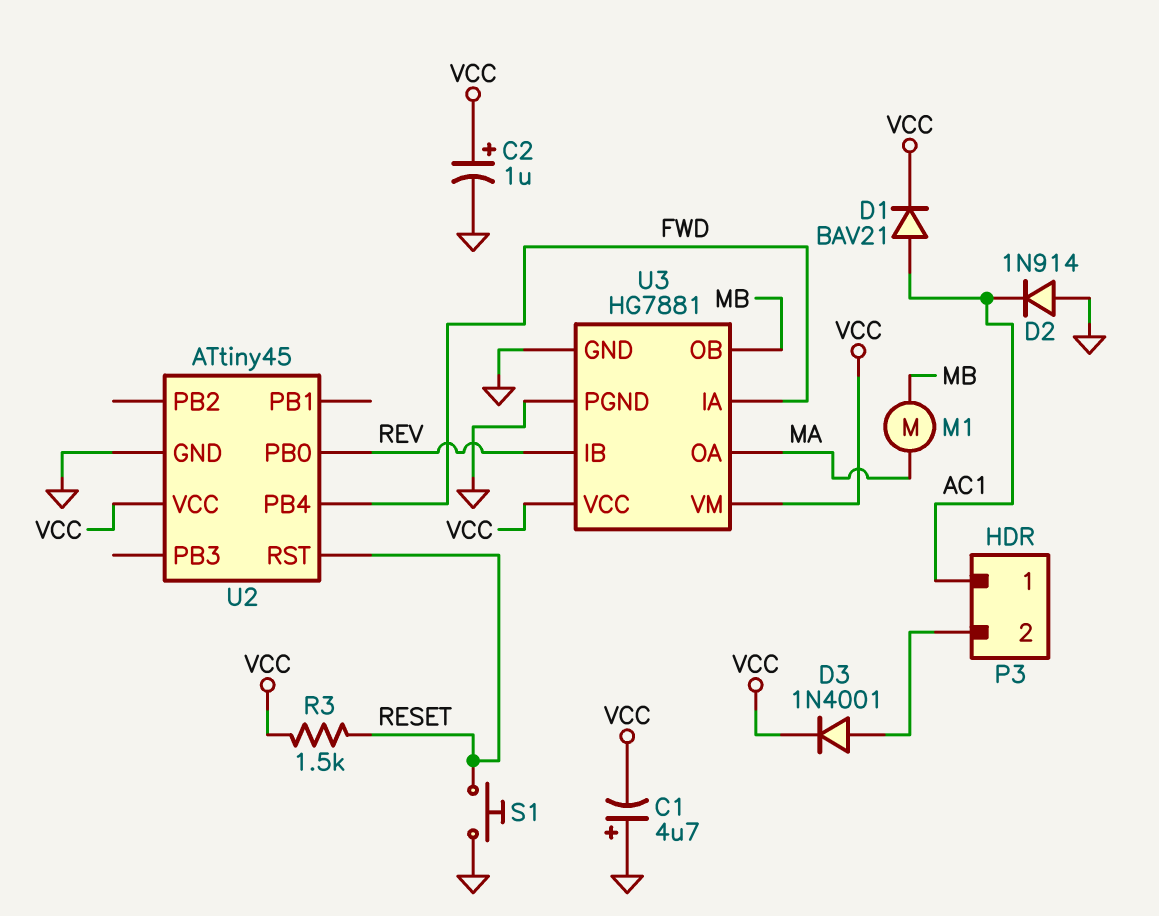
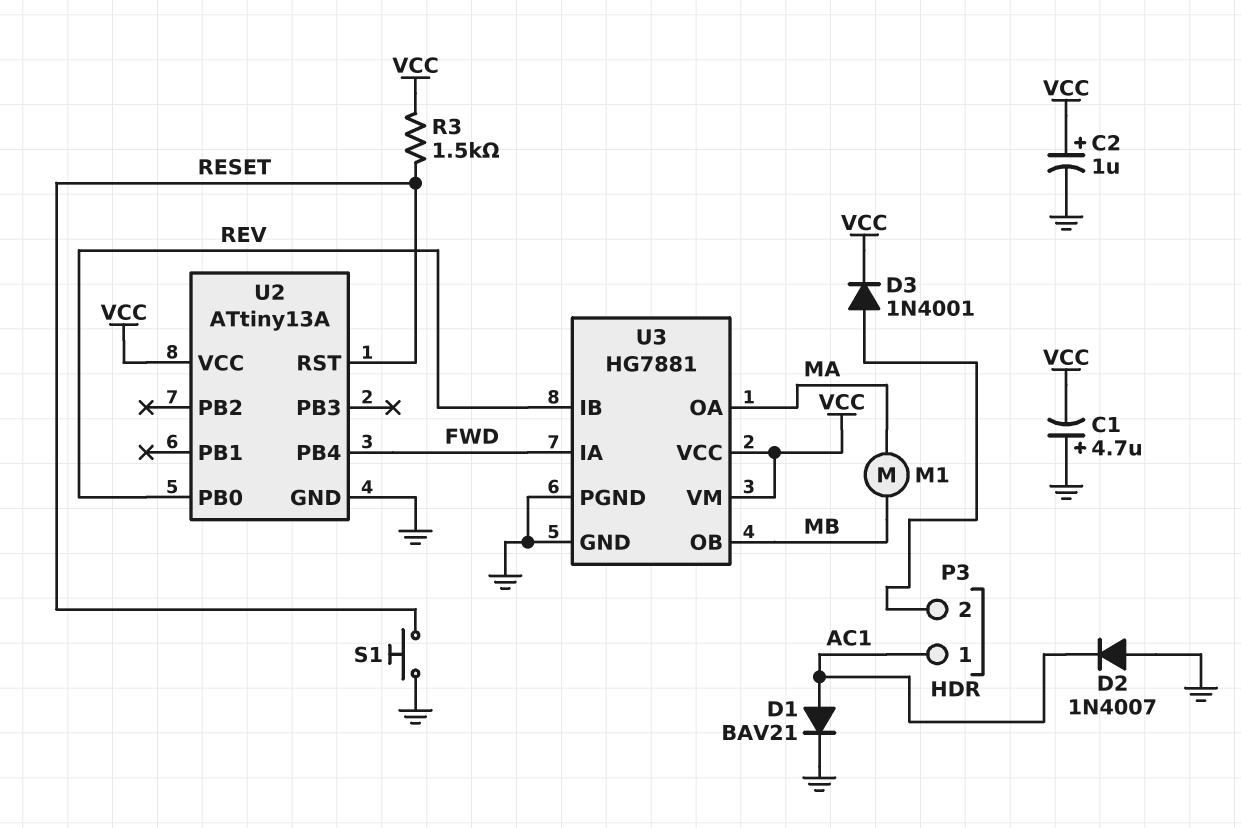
D1: diode BAV21 (A AC1, K VCC) -> diode BAV21 (A AC1, K GND)
D2: diode 1N914 (A GND, K AC1) -> diode 1N4007 (A GND, K AC1)
U2: ATtiny45 -> ATtiny13A

